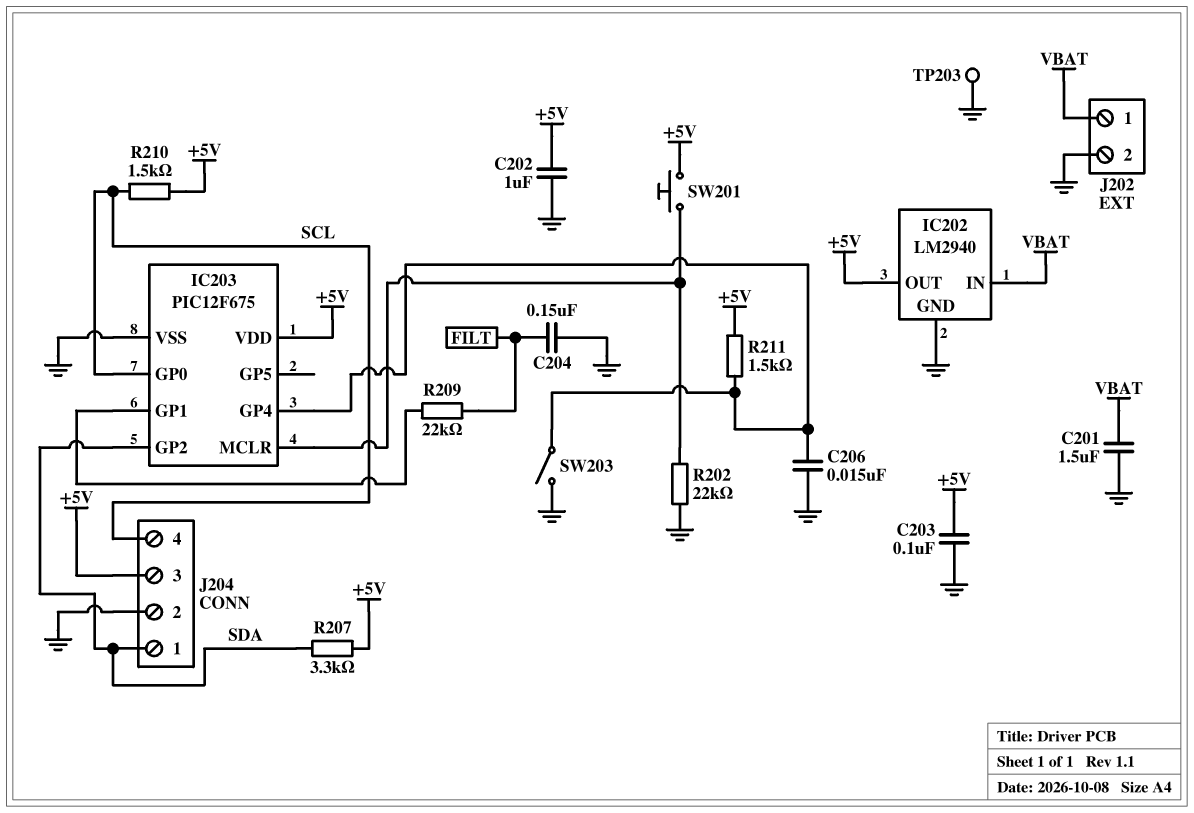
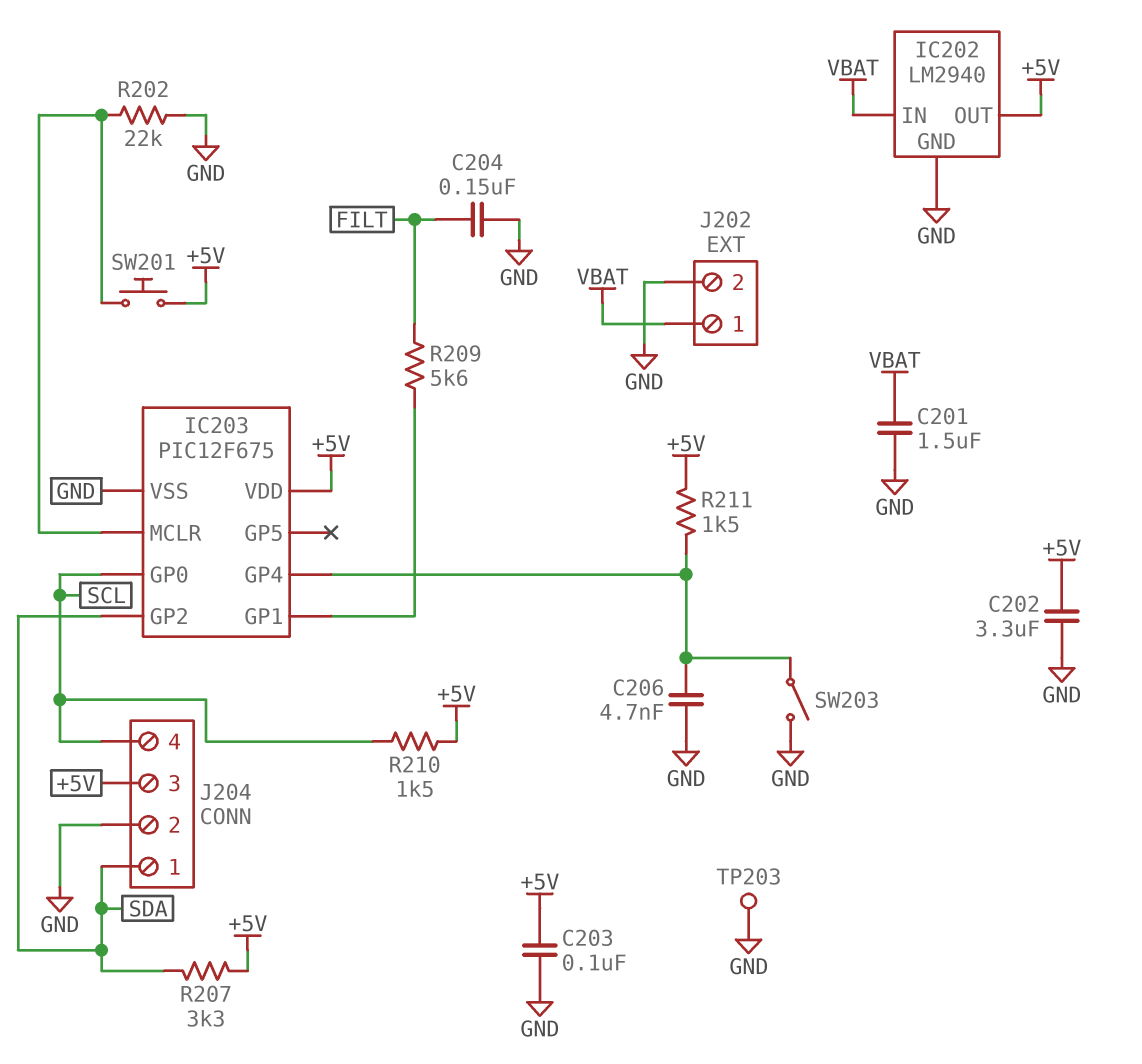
C202: 1uF (+5V, GND) -> 3.3uF (+5V, GND)
C206: 15nF (GND, IC203/GP4) -> 4.7nF (GND, IC203/GP4)
R209: 22k (FILT, IC203/GP1) -> 5.6k (FILT, IC203/GP1)

